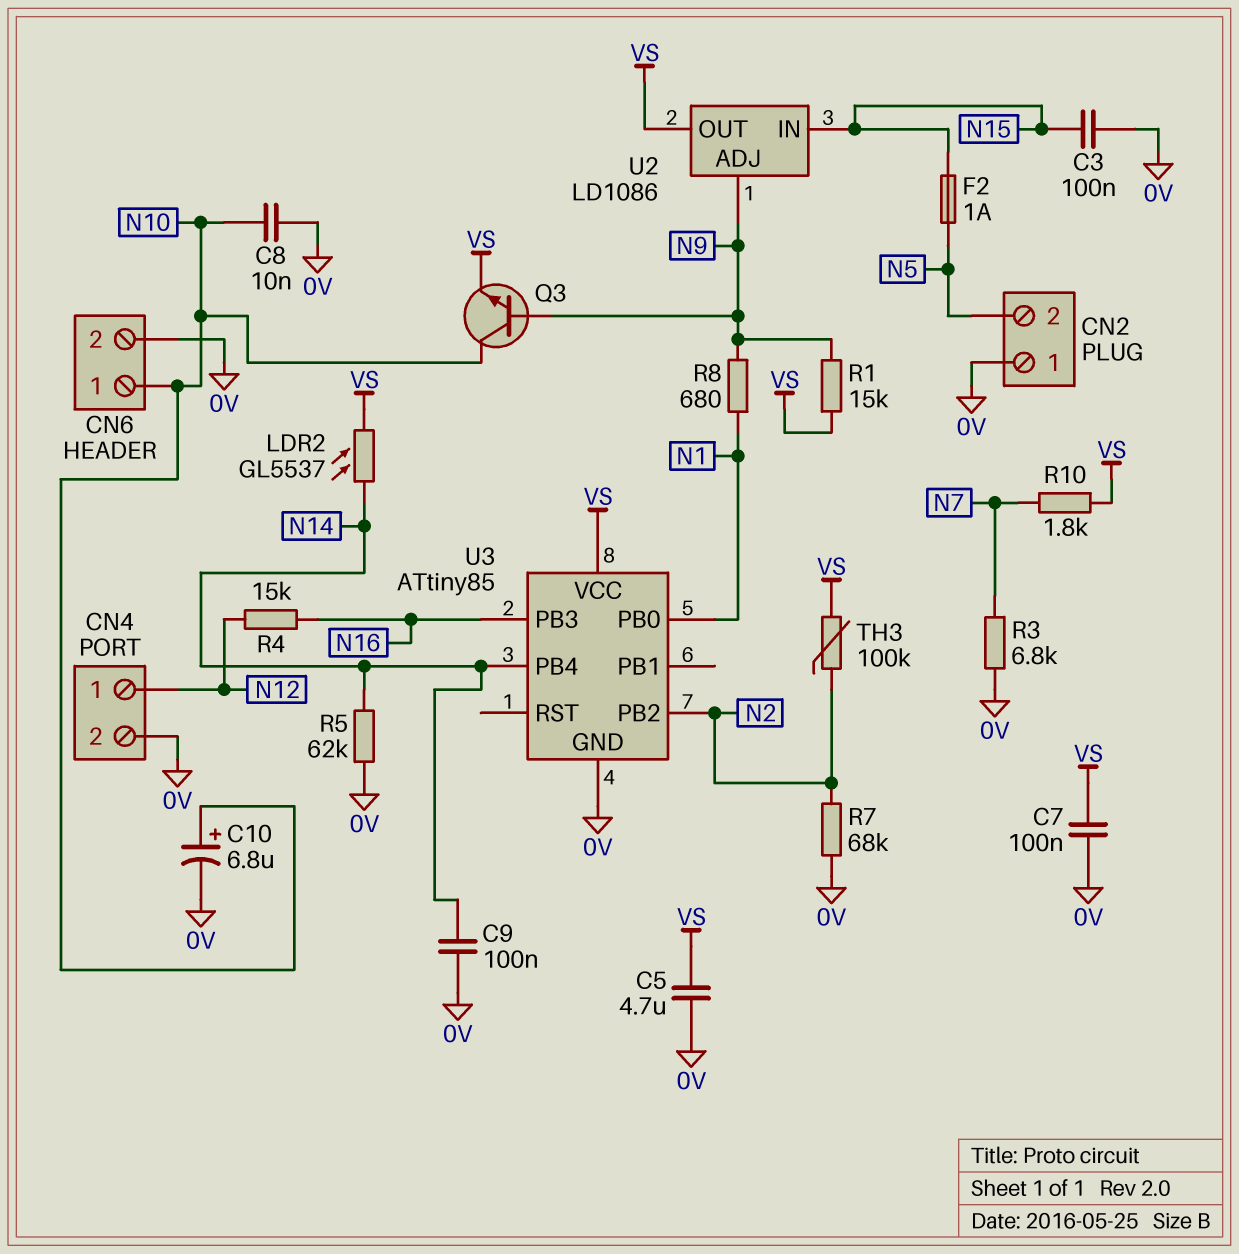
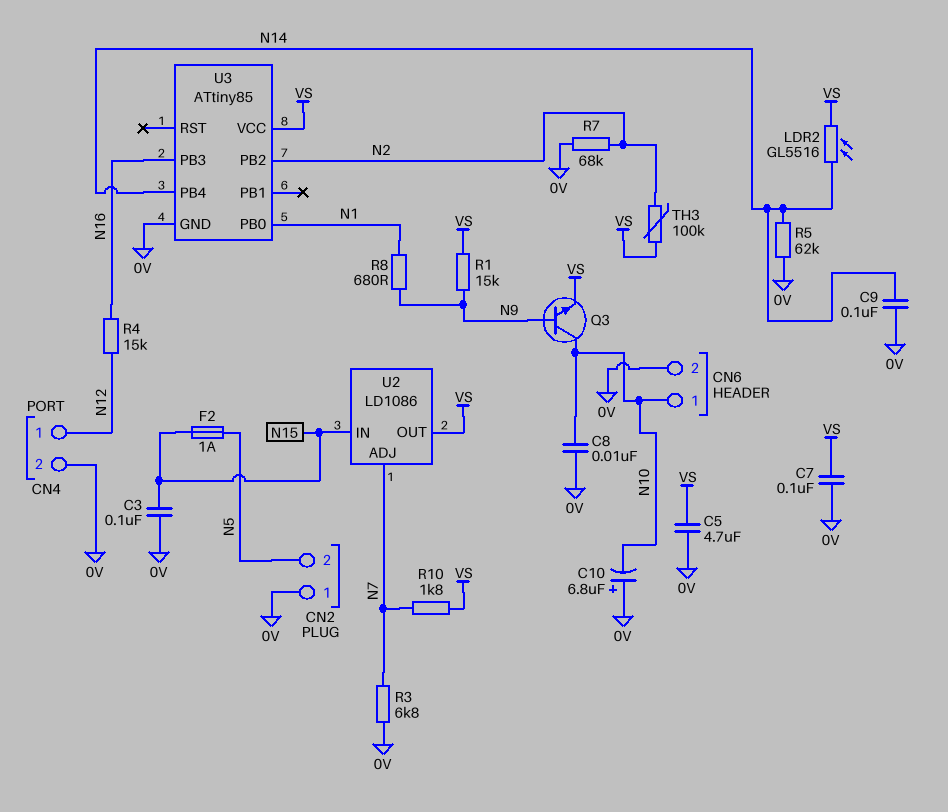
C10: 6.8uF (plus N10, minus 0V) -> 6.8uF (plus 0V, minus N10)
LDR2: GL5537 (N14, VS) -> GL5516 (N14, VS)
U2 pin ADJ: N9 -> N7

